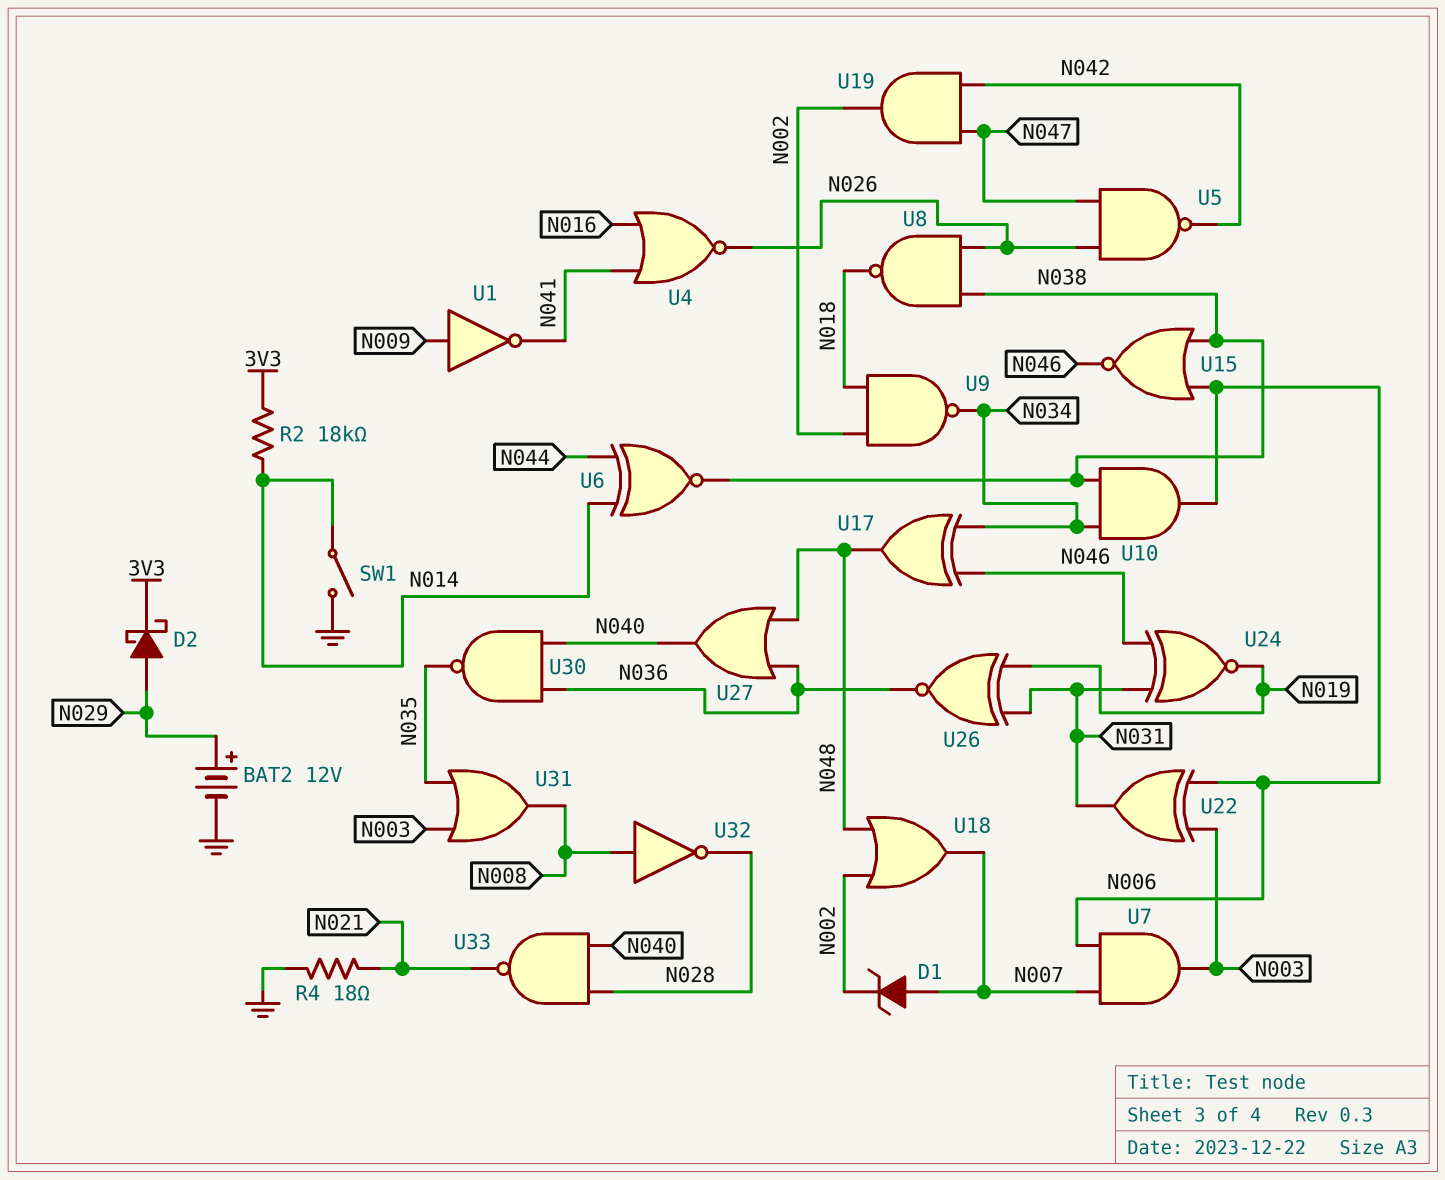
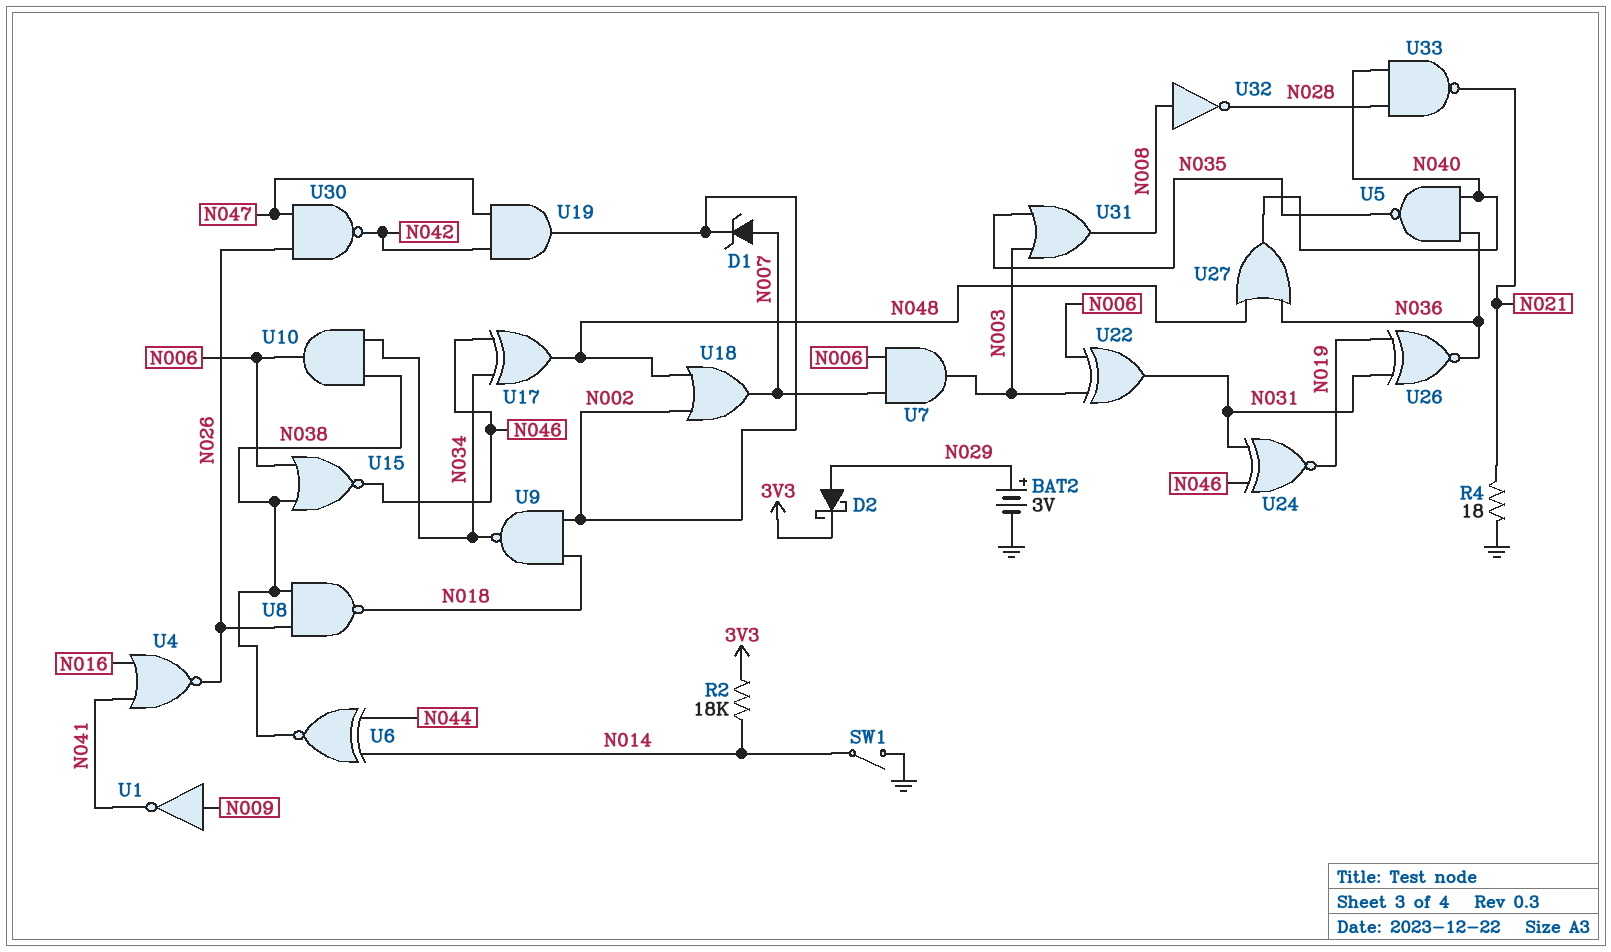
BAT2: 12V (plus N029, minus GND) -> 3V (plus N029, minus GND)
U5: NAND (in N026, in N047, out N042) -> NAND (in N036, in N040, out N035)
U30: NAND (in N036, in N040, out N035) -> NAND (in N026, in N047, out N042)

